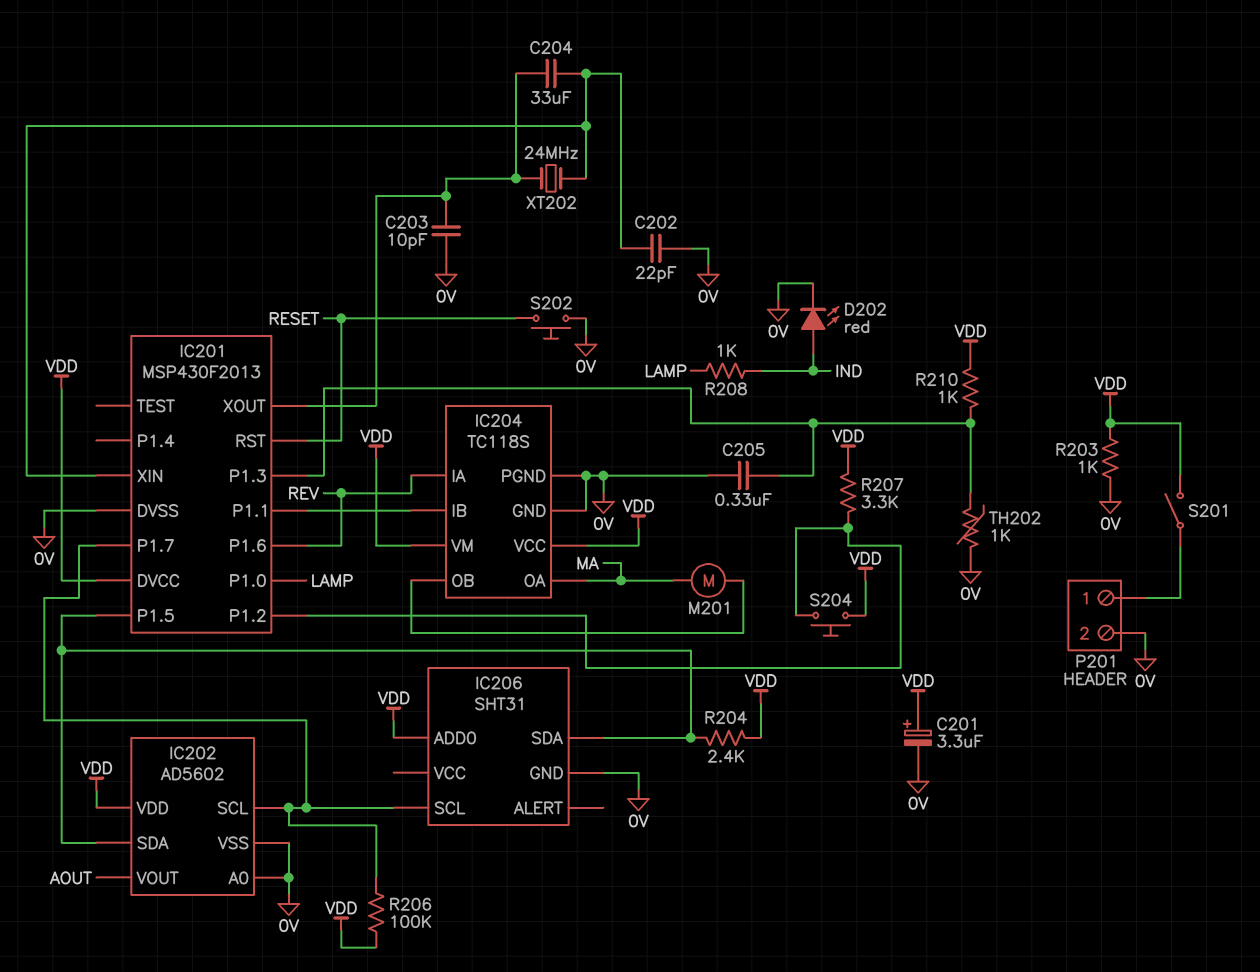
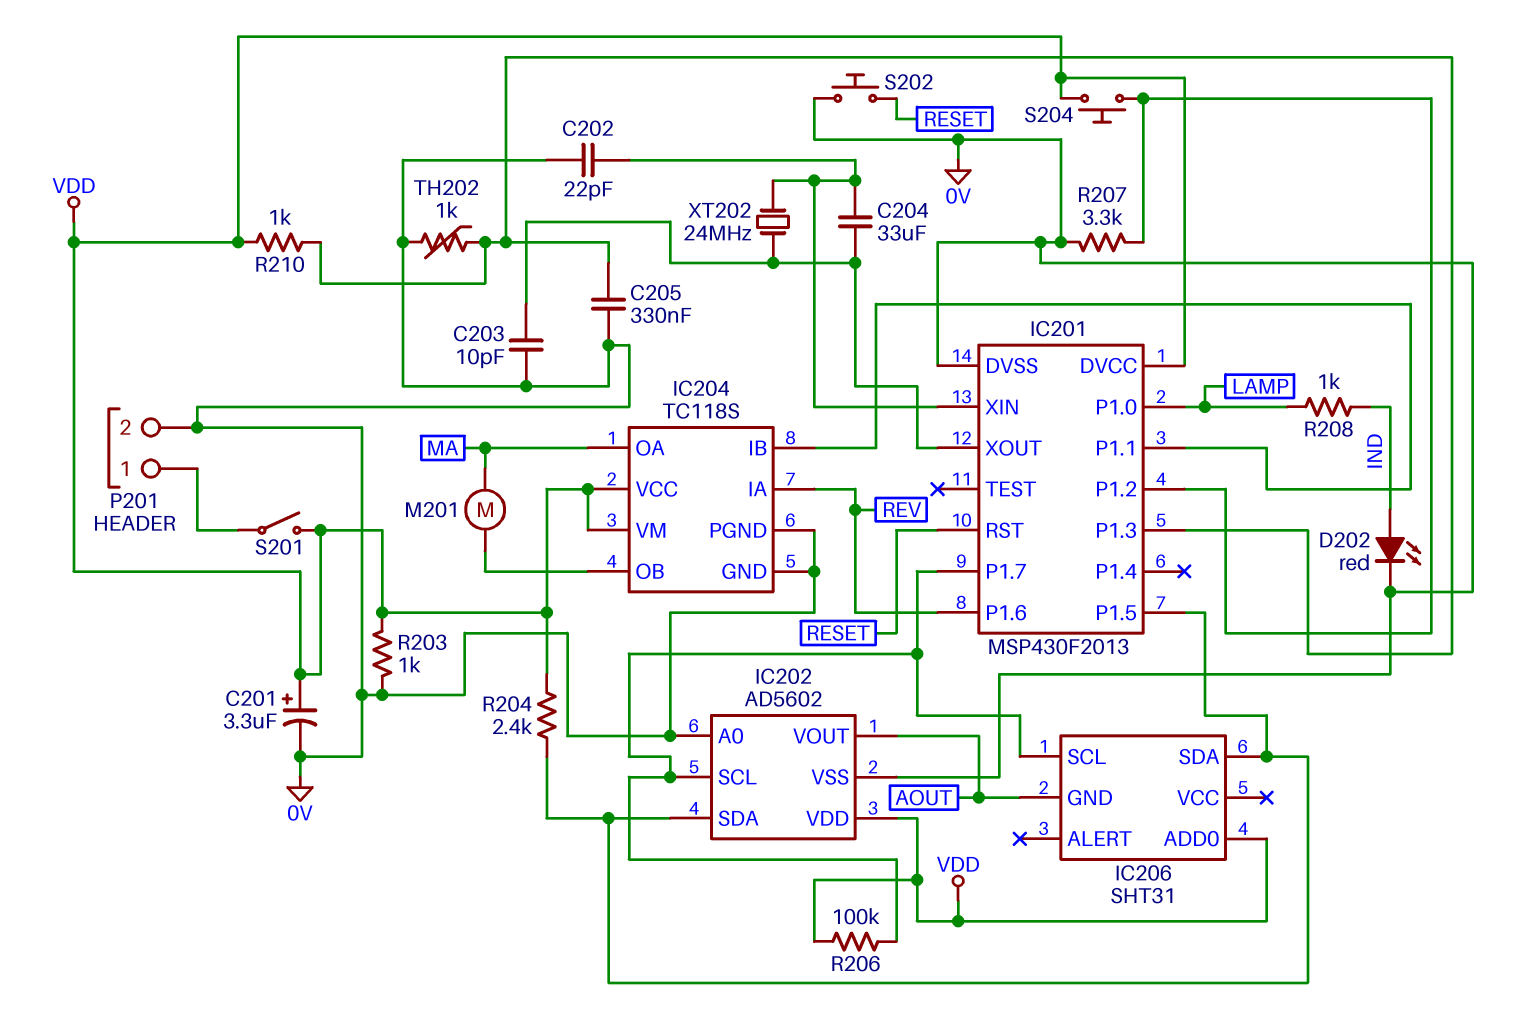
IC206 pin GND: 0V -> AOUT
R207: 3.3k (IC201/P1.2, VDD) -> 3.3k (0V, IC201/P1.2)

